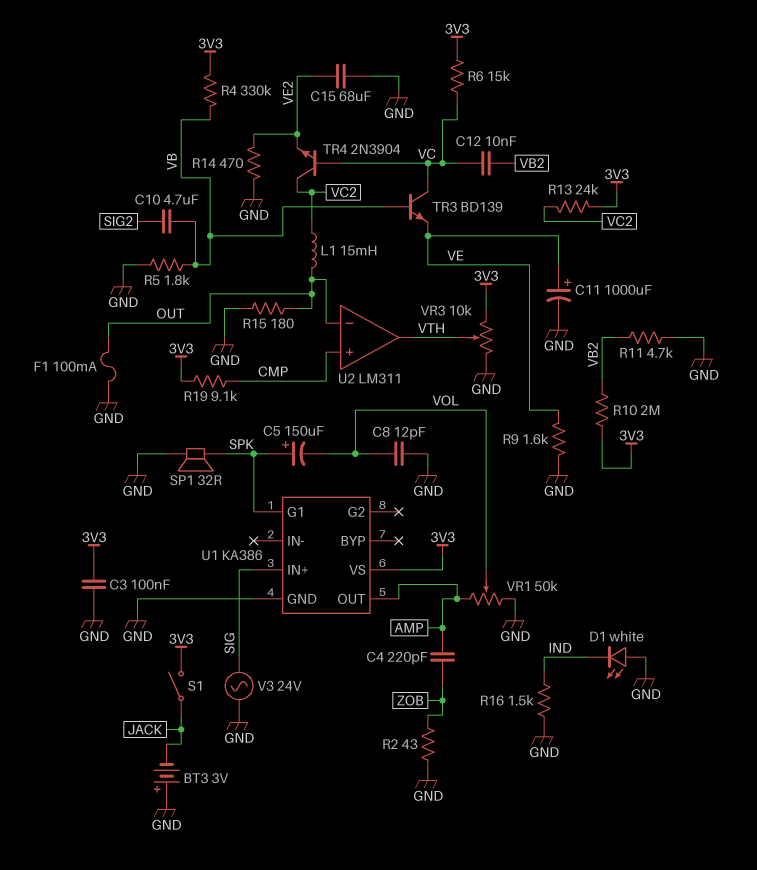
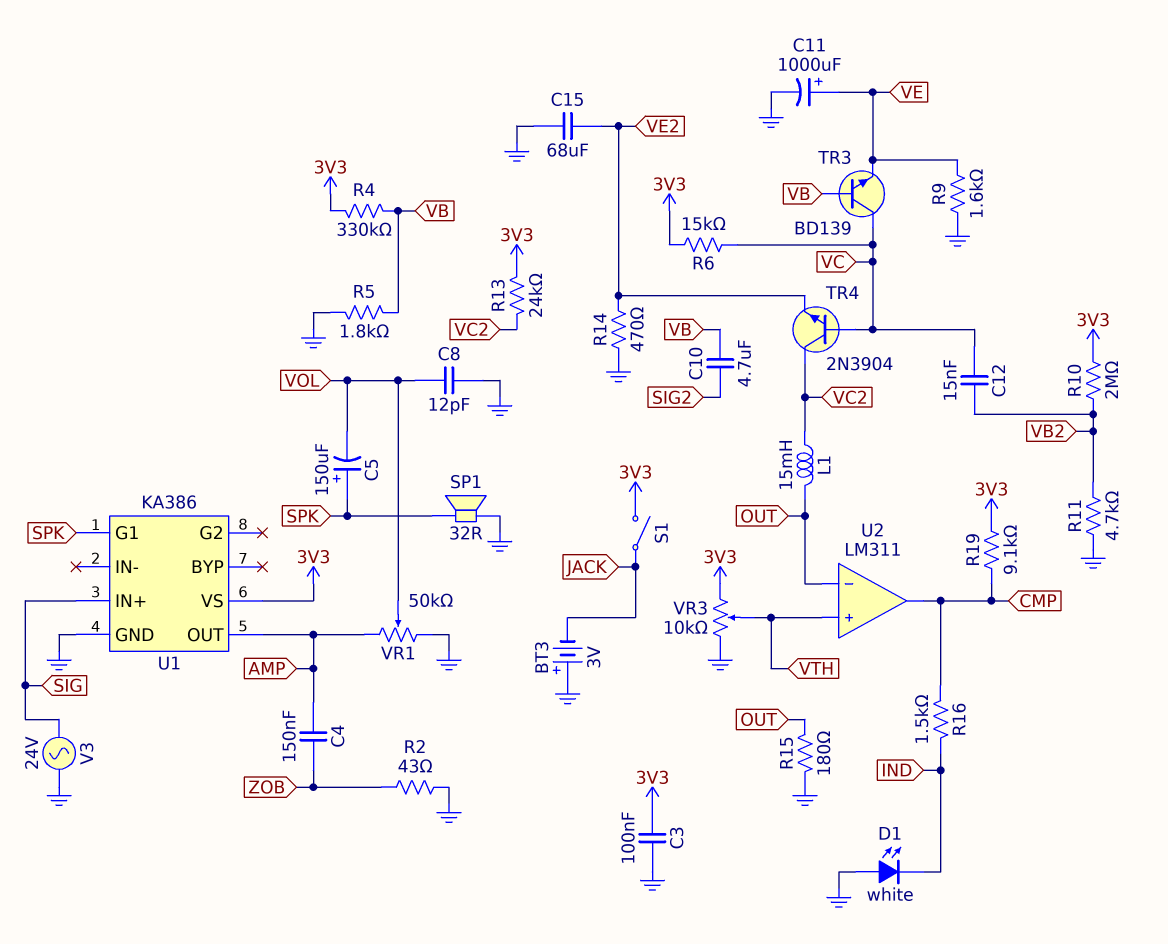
C4: 220pF (AMP, ZOB) -> 150nF (AMP, ZOB)
C12: 10nF (VB2, VC) -> 15nF (VB2, VC)
F1: 100mA (GND, OUT) -> none
R16: 1.5k (GND, IND) -> 1.5k (CMP, IND)
U2 pin in+: CMP -> VTH
U2 pin out: VTH -> CMP

